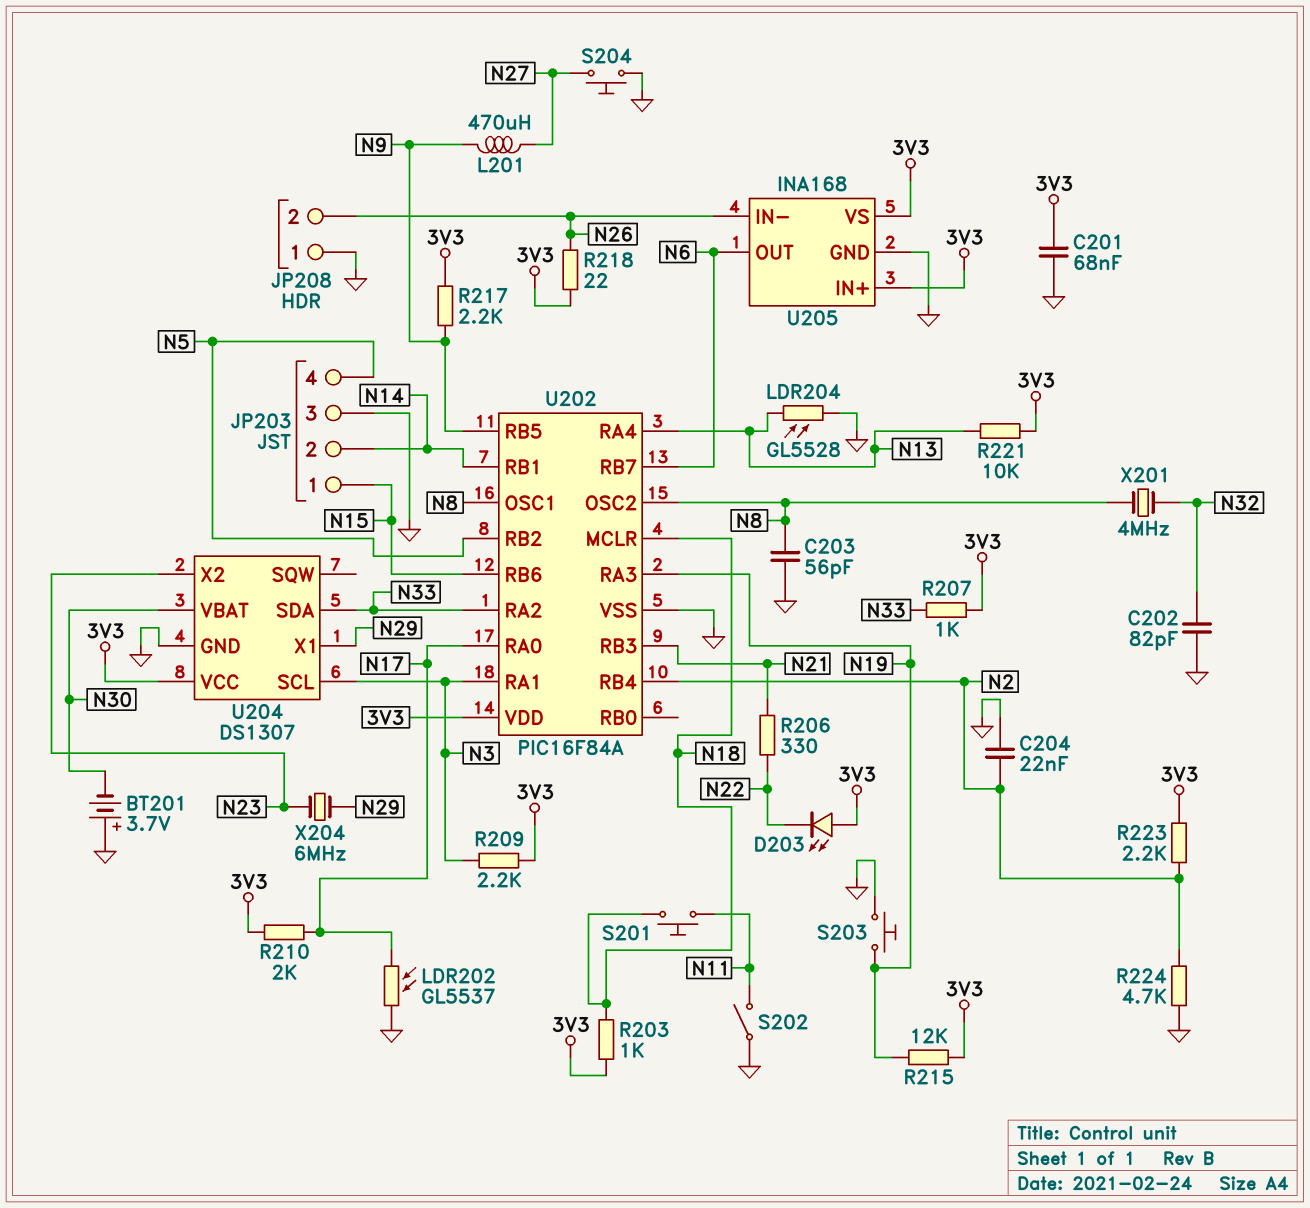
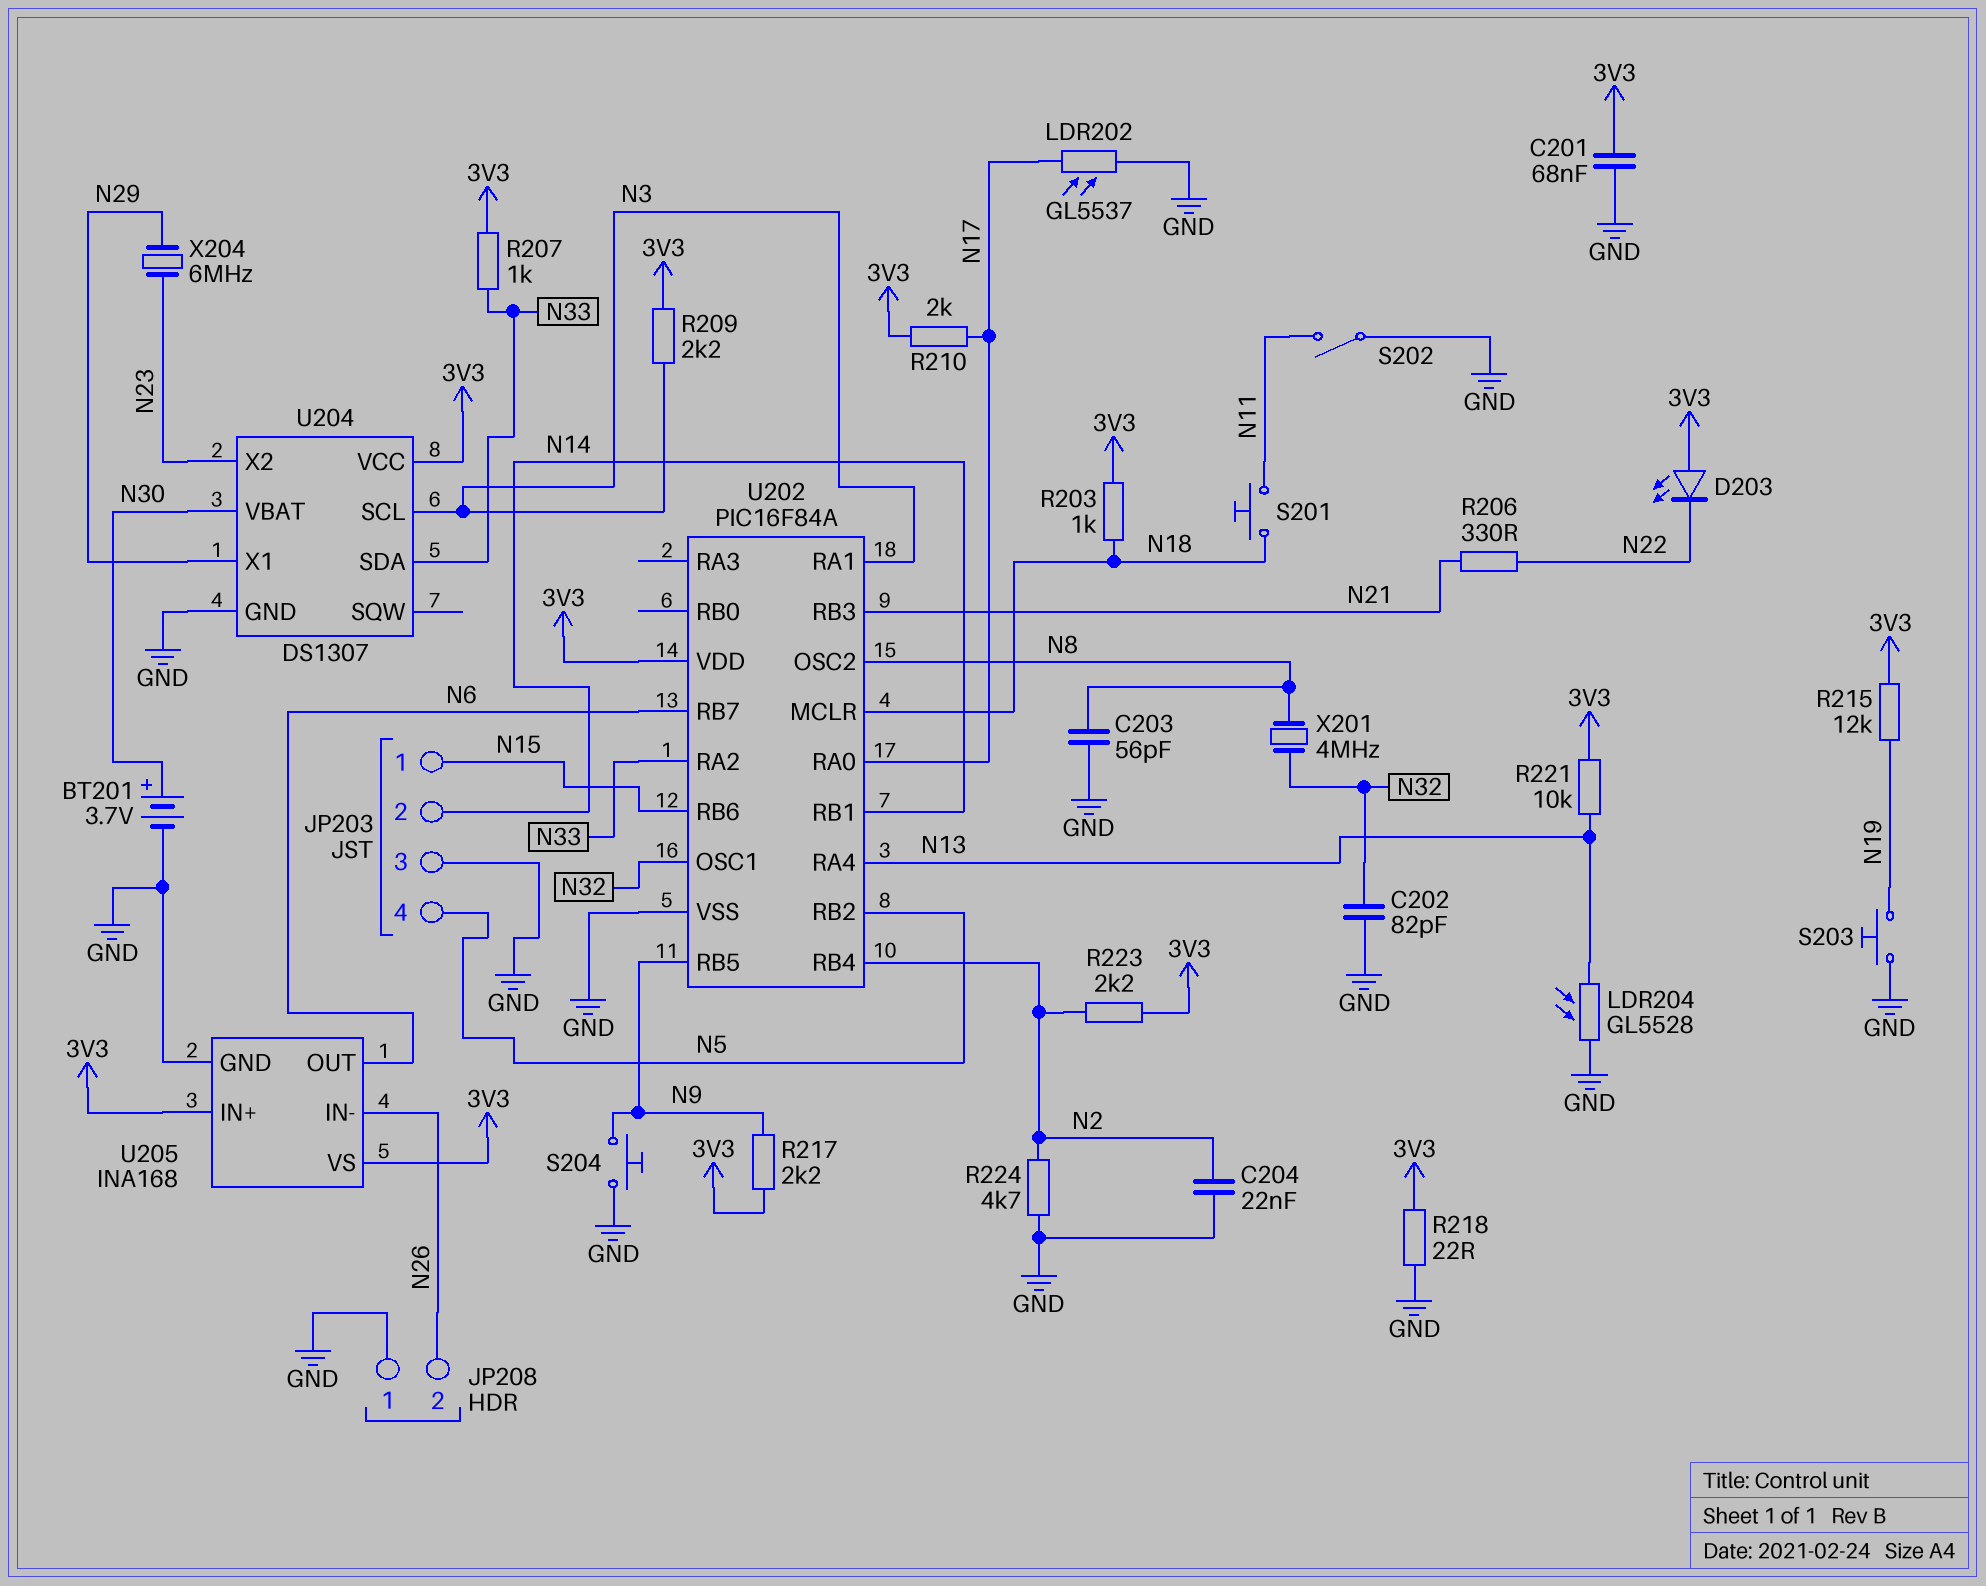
BT201: 3.7V (plus GND, minus N30) -> 3.7V (plus N30, minus GND)
L201: 470uH (N9, N27) -> none
R218: 22 (3V3, N26) -> 22 (3V3, GND)
S204: button (GND, N27) -> button (GND, N9)
U202 pin OSC1: N8 -> N32
U202 pin RA3: N19 -> none

